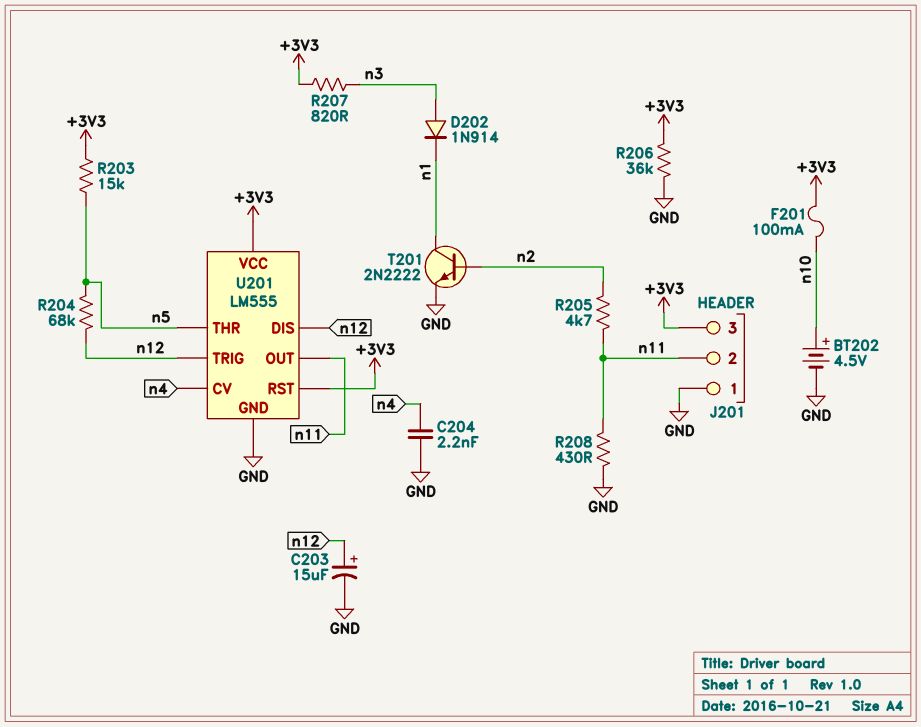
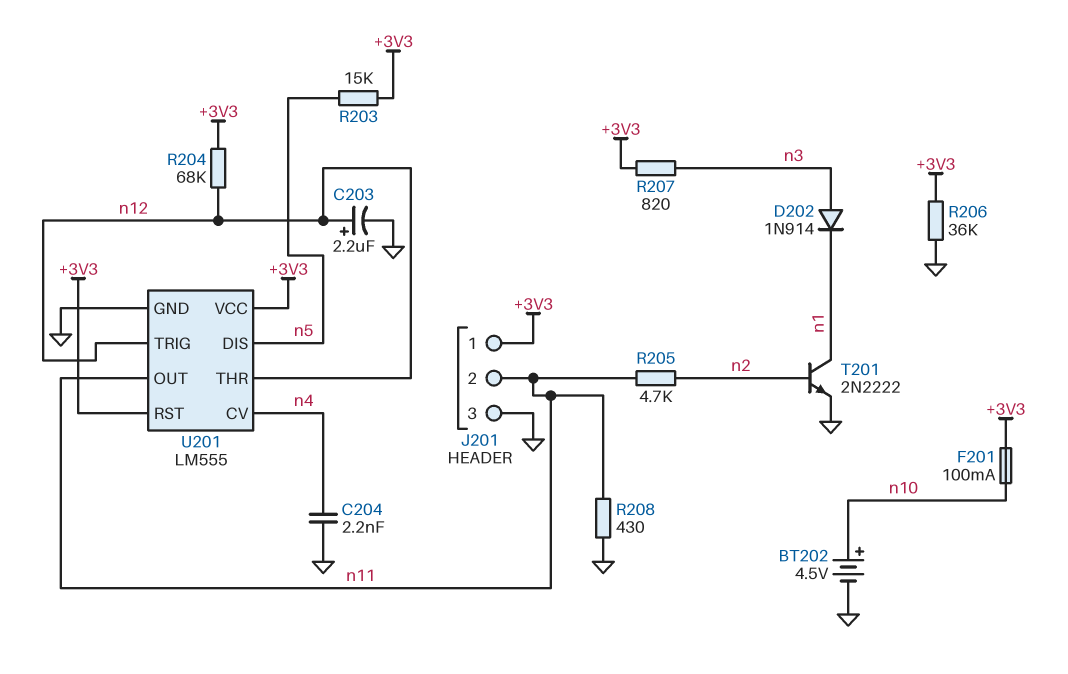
C203: 15uF (plus n12, minus GND) -> 2.2uF (plus n12, minus GND)
J201 pin 1: GND -> +3V3
J201 pin 3: +3V3 -> GND
R204: 68k (n5, n12) -> 68k (+3V3, n12)
U201 pin DIS: n12 -> n5
U201 pin THR: n5 -> n12

